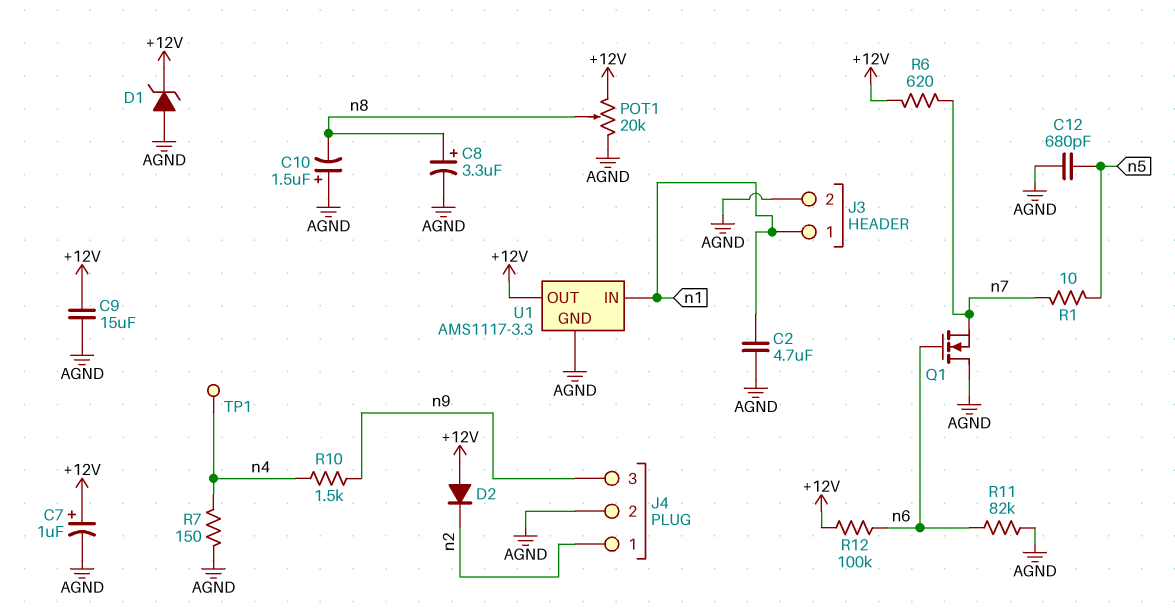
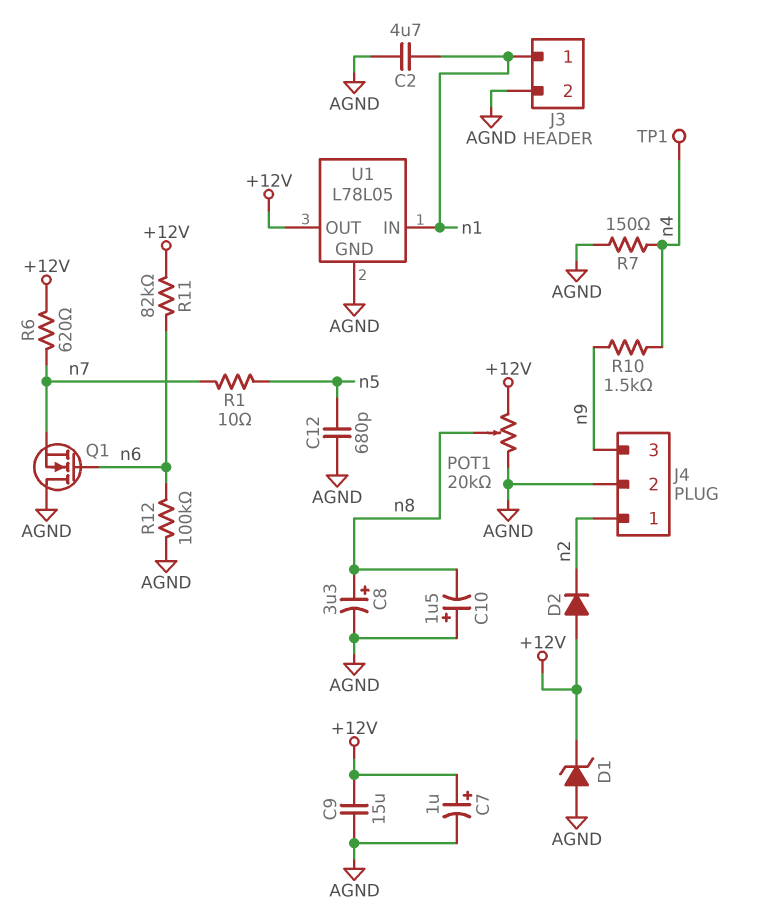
R11: 82k (AGND, n6) -> 82k (+12V, n6)
R12: 100k (+12V, n6) -> 100k (AGND, n6)
U1: AMS1117-3.3 -> L78L05

